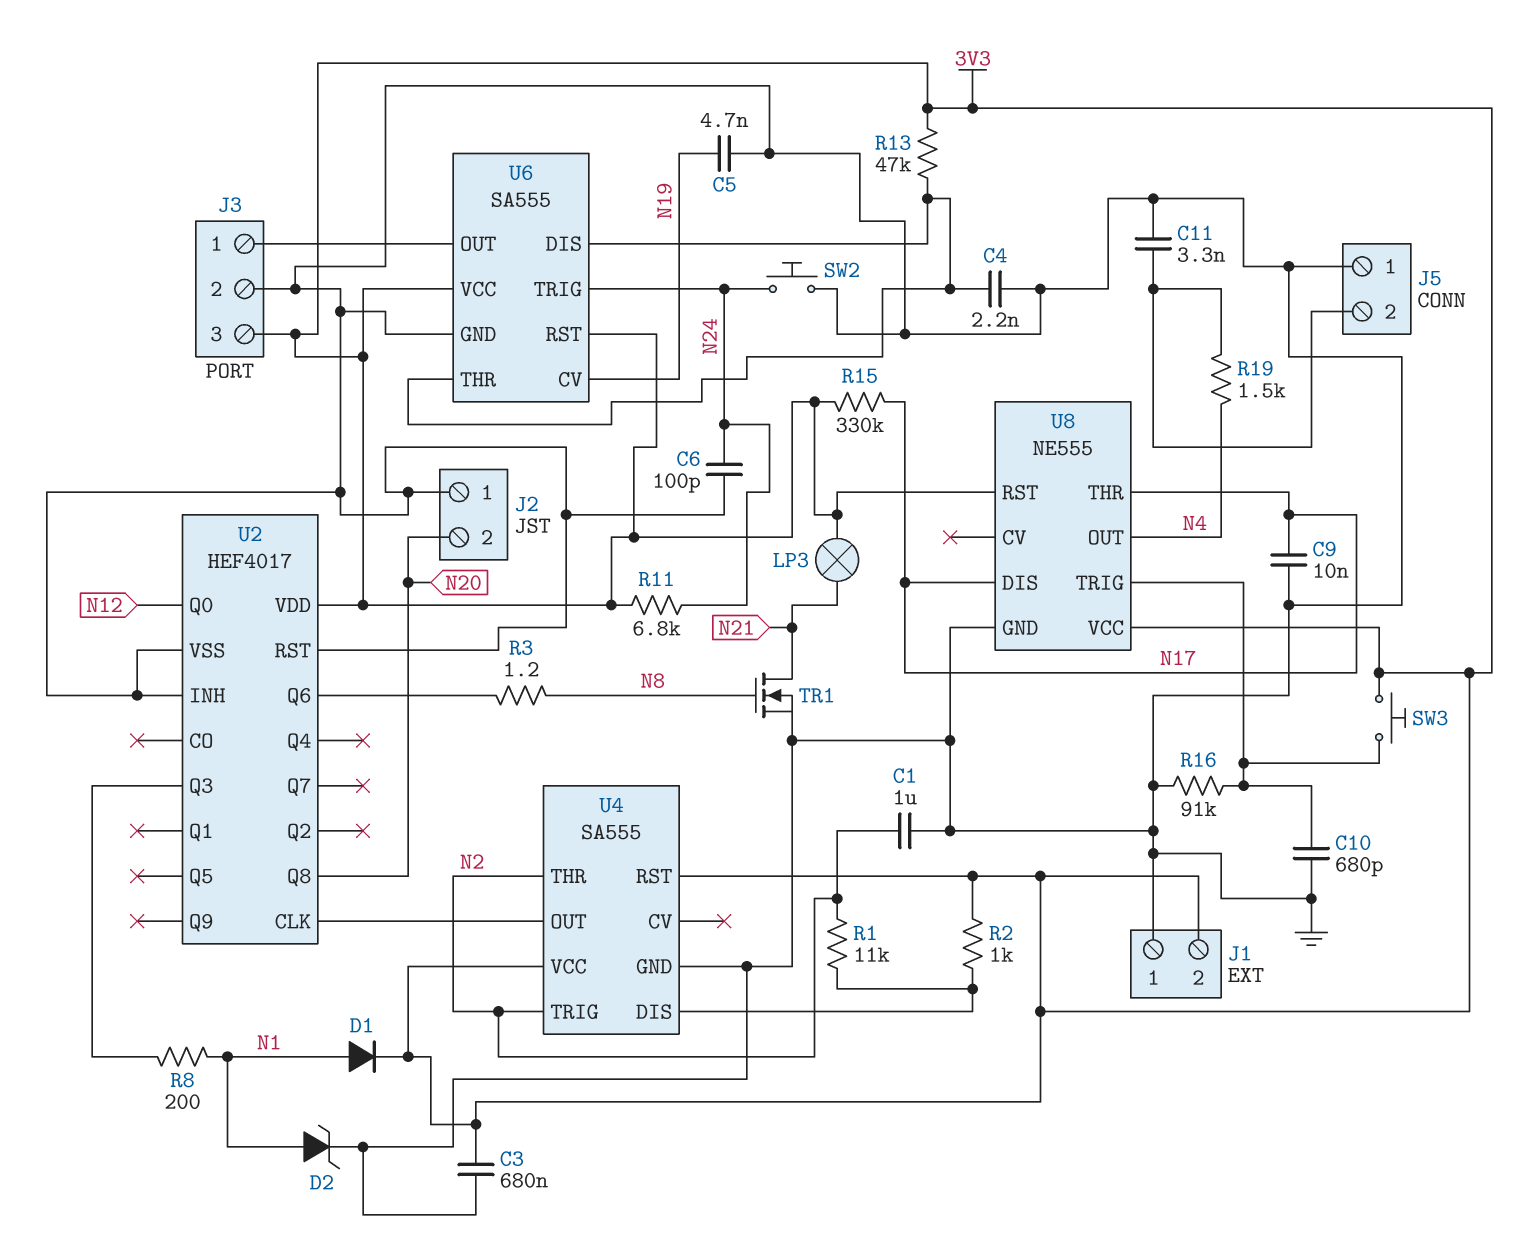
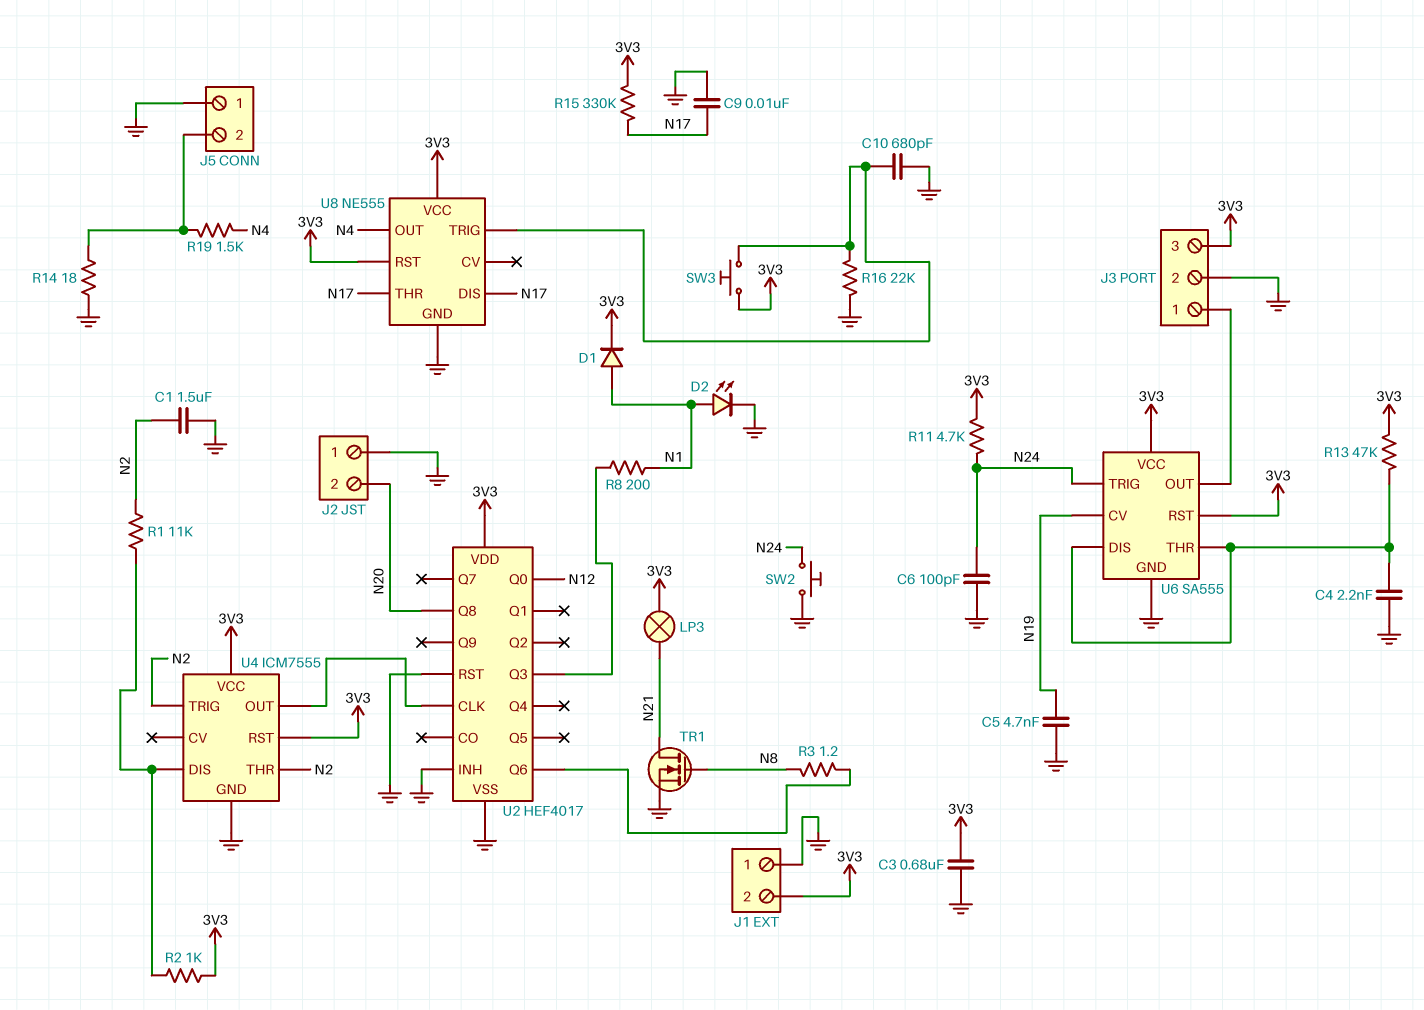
C1: 1uF (GND, N2) -> 1.5uF (GND, N2)
C11: 3.3nF (GND, J5/2) -> none
D2: zener (A N1, K GND) -> LED (A N1, K GND)
R11: 6.8k (3V3, N24) -> 4.7k (3V3, N24)
R14: none -> 18 (GND, J5/2)
R16: 91k (GND, U8/TRIG) -> 22k (GND, U8/TRIG)
U4: SA555 -> ICM7555

